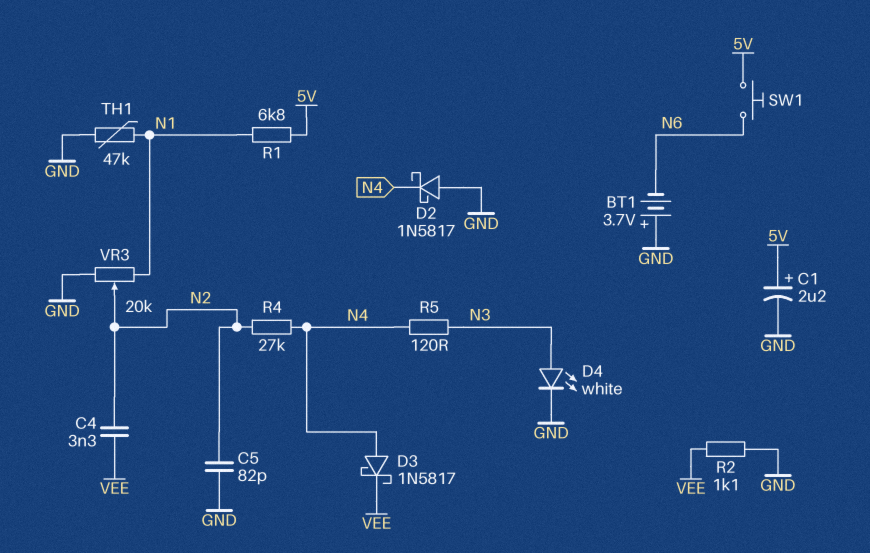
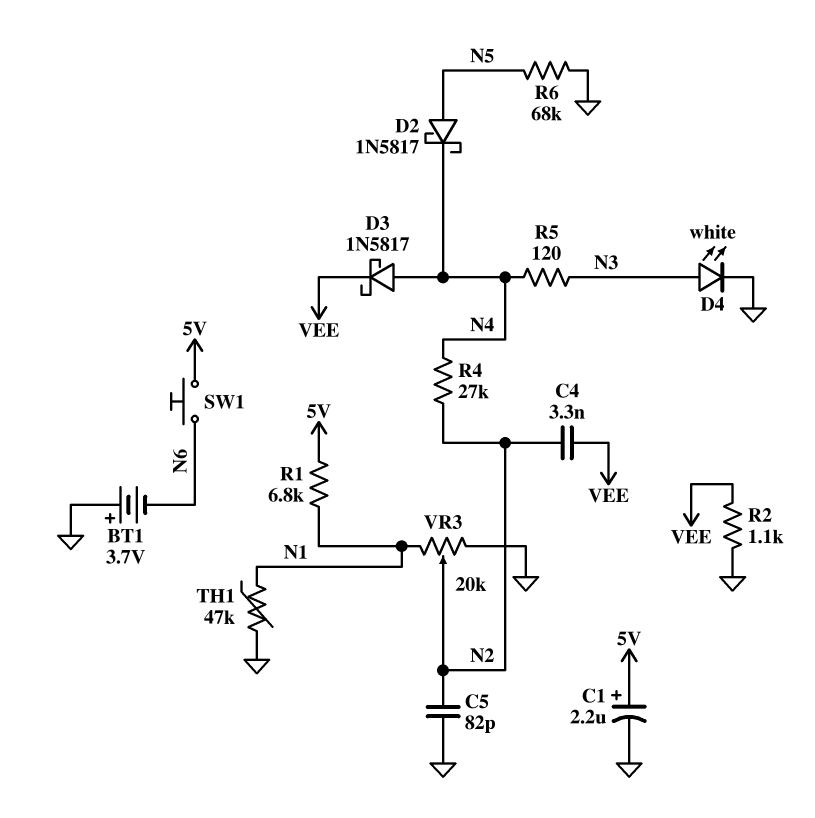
D2: schottky 1N5817 (A GND, K N4) -> schottky 1N5817 (A N5, K N4)
R6: none -> 68k (GND, N5)

